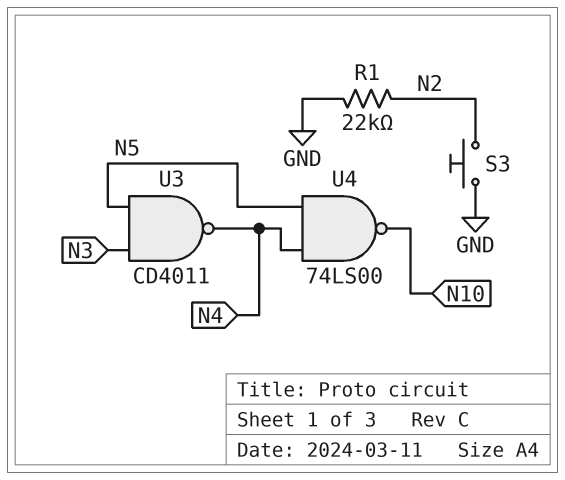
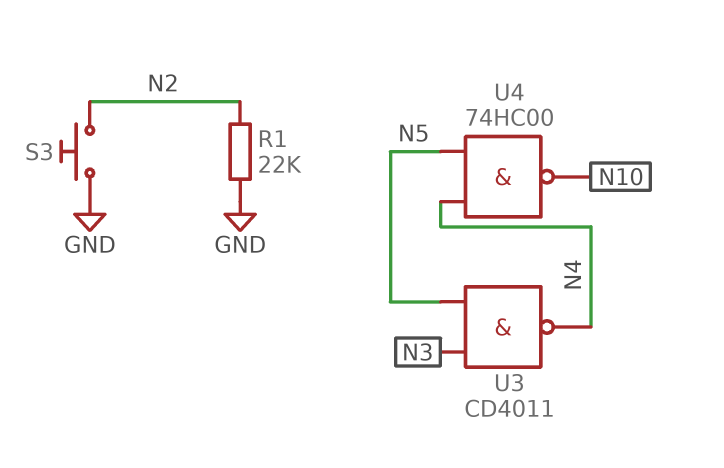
U4: NAND 74LS00 (in N4, in N5, out N10) -> NAND 74HC00 (in N4, in N5, out N10)

